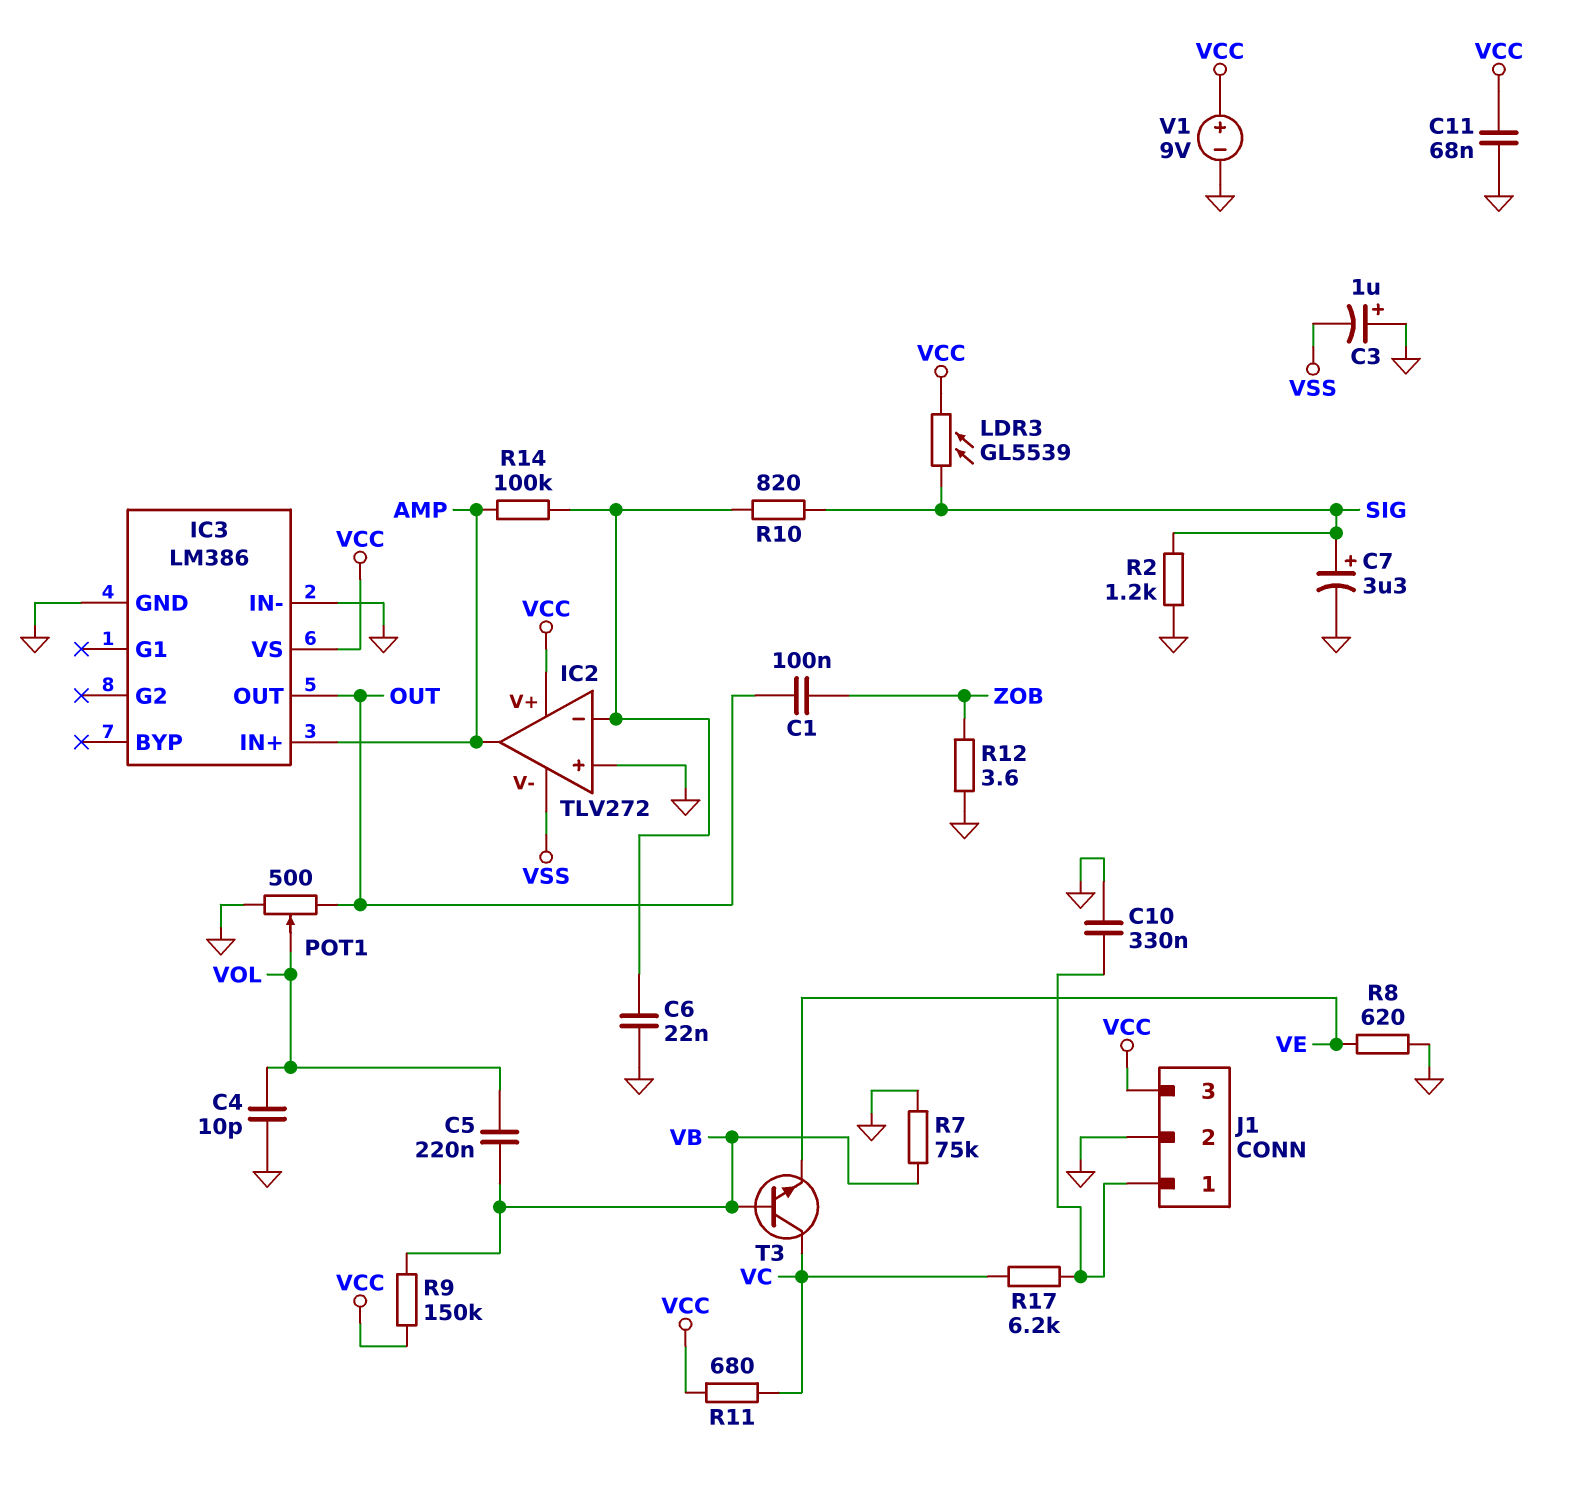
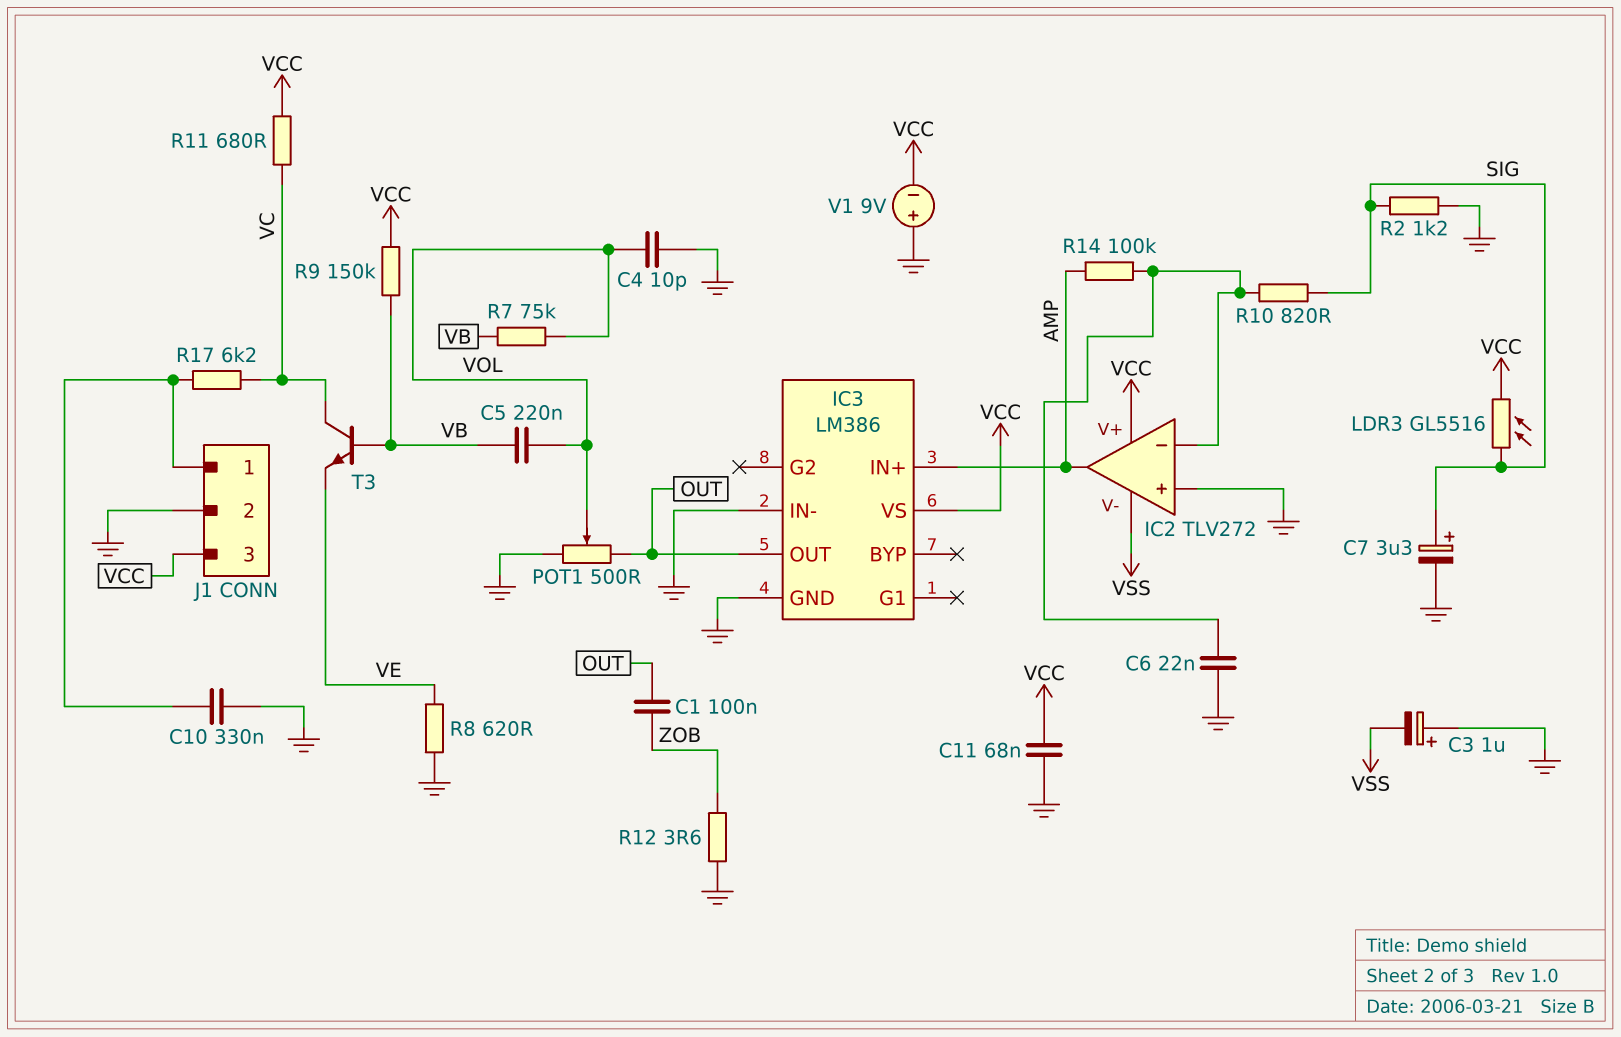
LDR3: GL5539 (SIG, VCC) -> GL5516 (SIG, VCC)
R7: 75k (GND, VB) -> 75k (VB, VOL)
V1: 9V (plus VCC, minus GND) -> 9V (plus GND, minus VCC)

